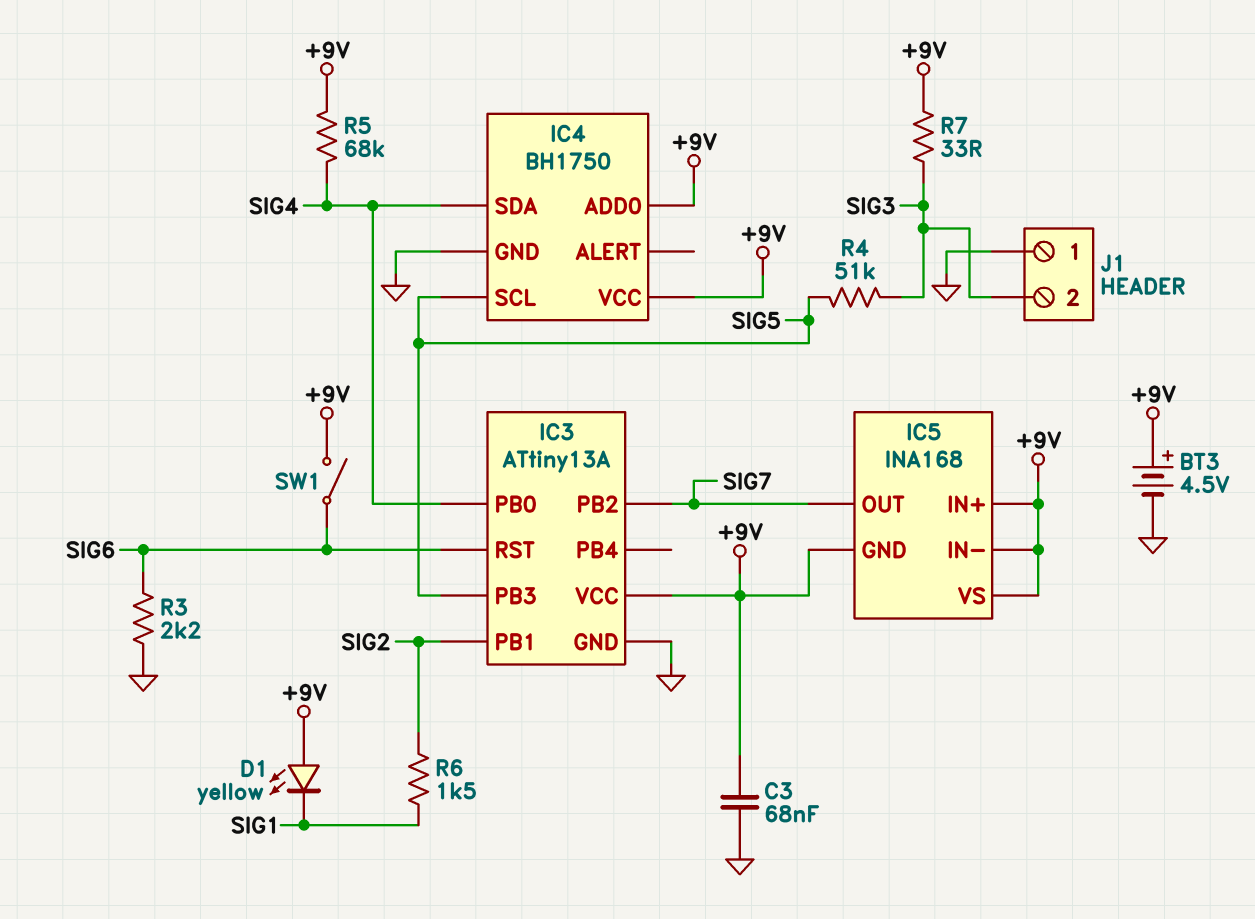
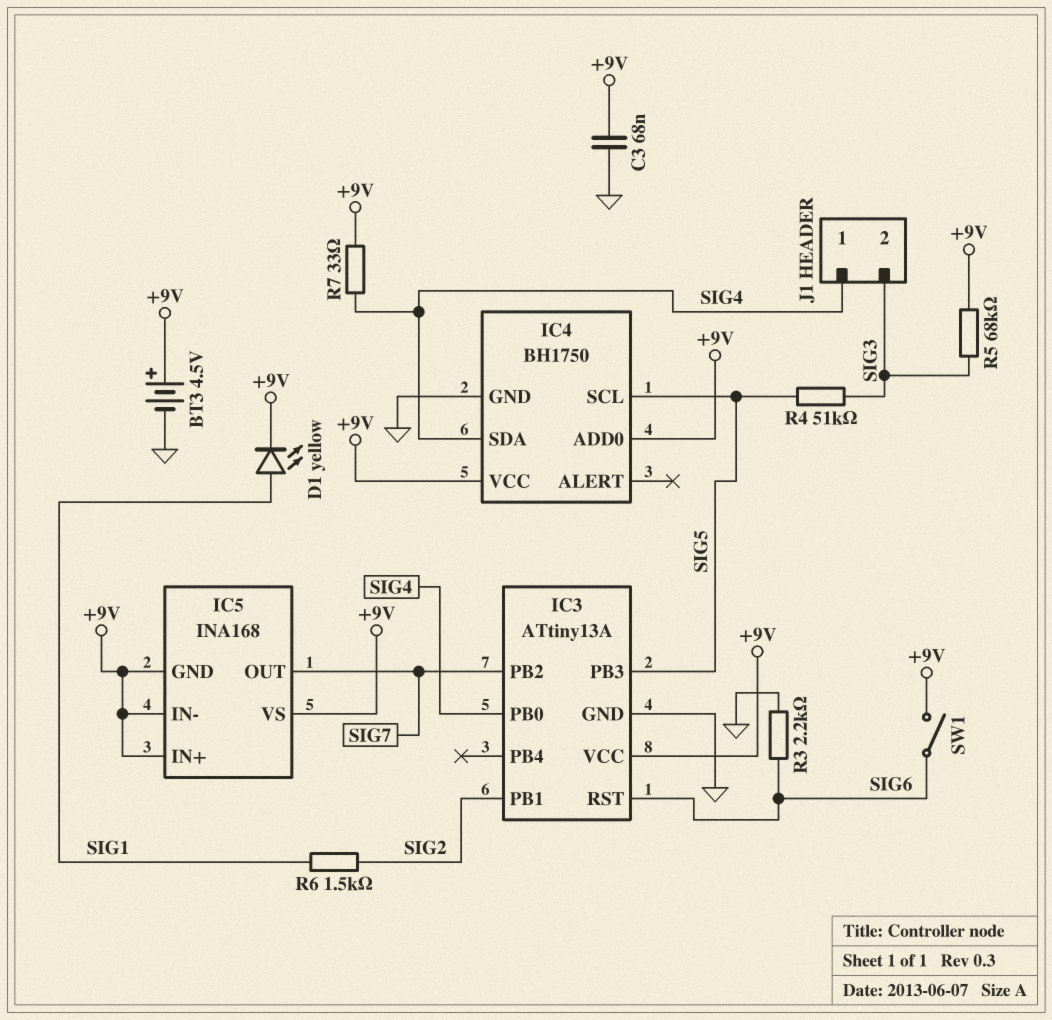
D1: LED yellow (A +9V, K SIG1) -> LED yellow (A SIG1, K +9V)
J1 pin 1: GND -> SIG4
R5: 68k (+9V, SIG4) -> 68k (+9V, SIG3)
R7: 33 (+9V, SIG3) -> 33 (+9V, SIG4)

